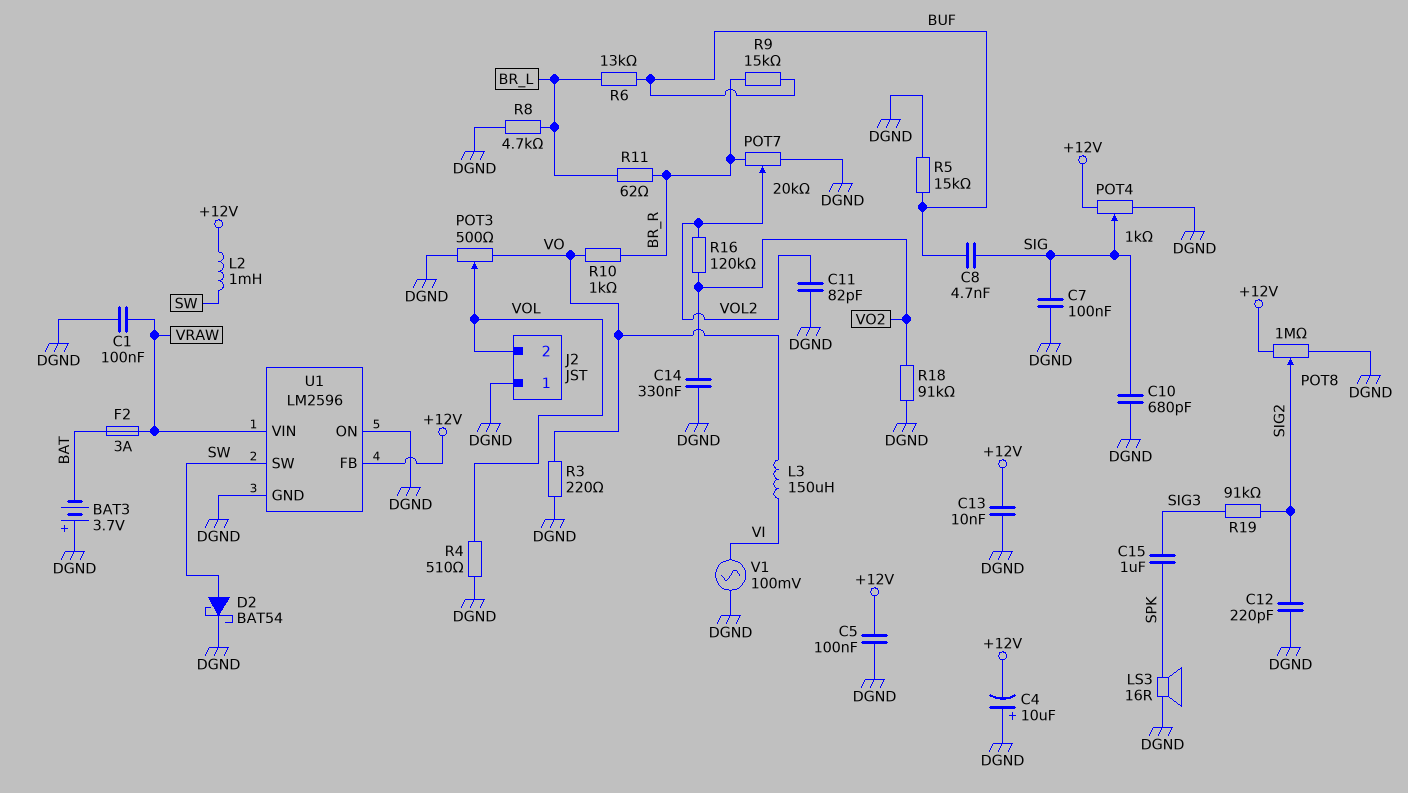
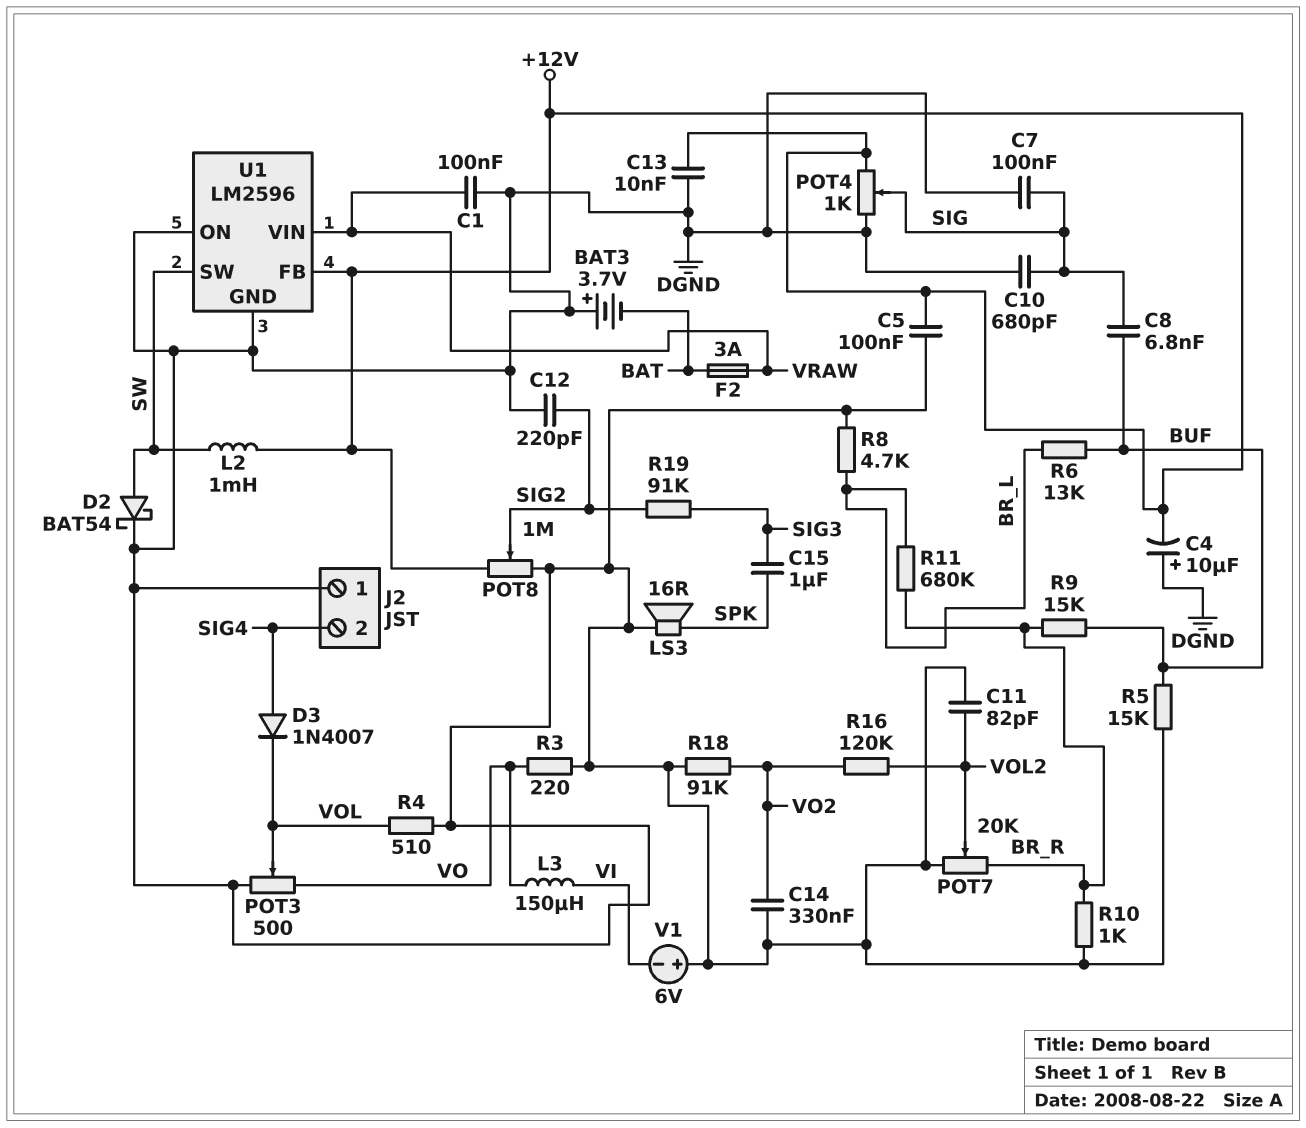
C8: 4.7nF (BUF, SIG) -> 6.8nF (BUF, SIG)
D3: none -> diode 1N4007 (A SIG4, K VOL)
J2 pin 2: VOL -> SIG4
R10: 1k (BR_R, VO) -> 1k (BR_R, DGND)
R11: 62 (BR_L, BR_R) -> 680k (BR_L, BR_R)
V1: AC 100mV (DGND, VI) -> 6V (plus DGND, minus VI)

